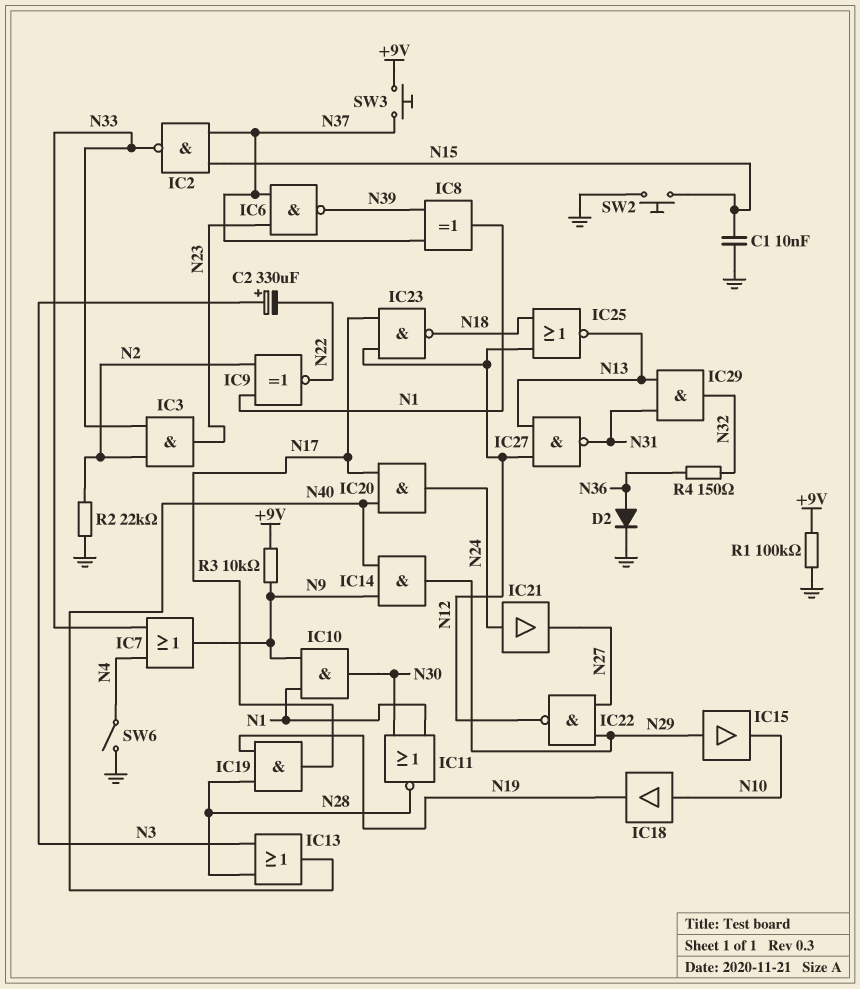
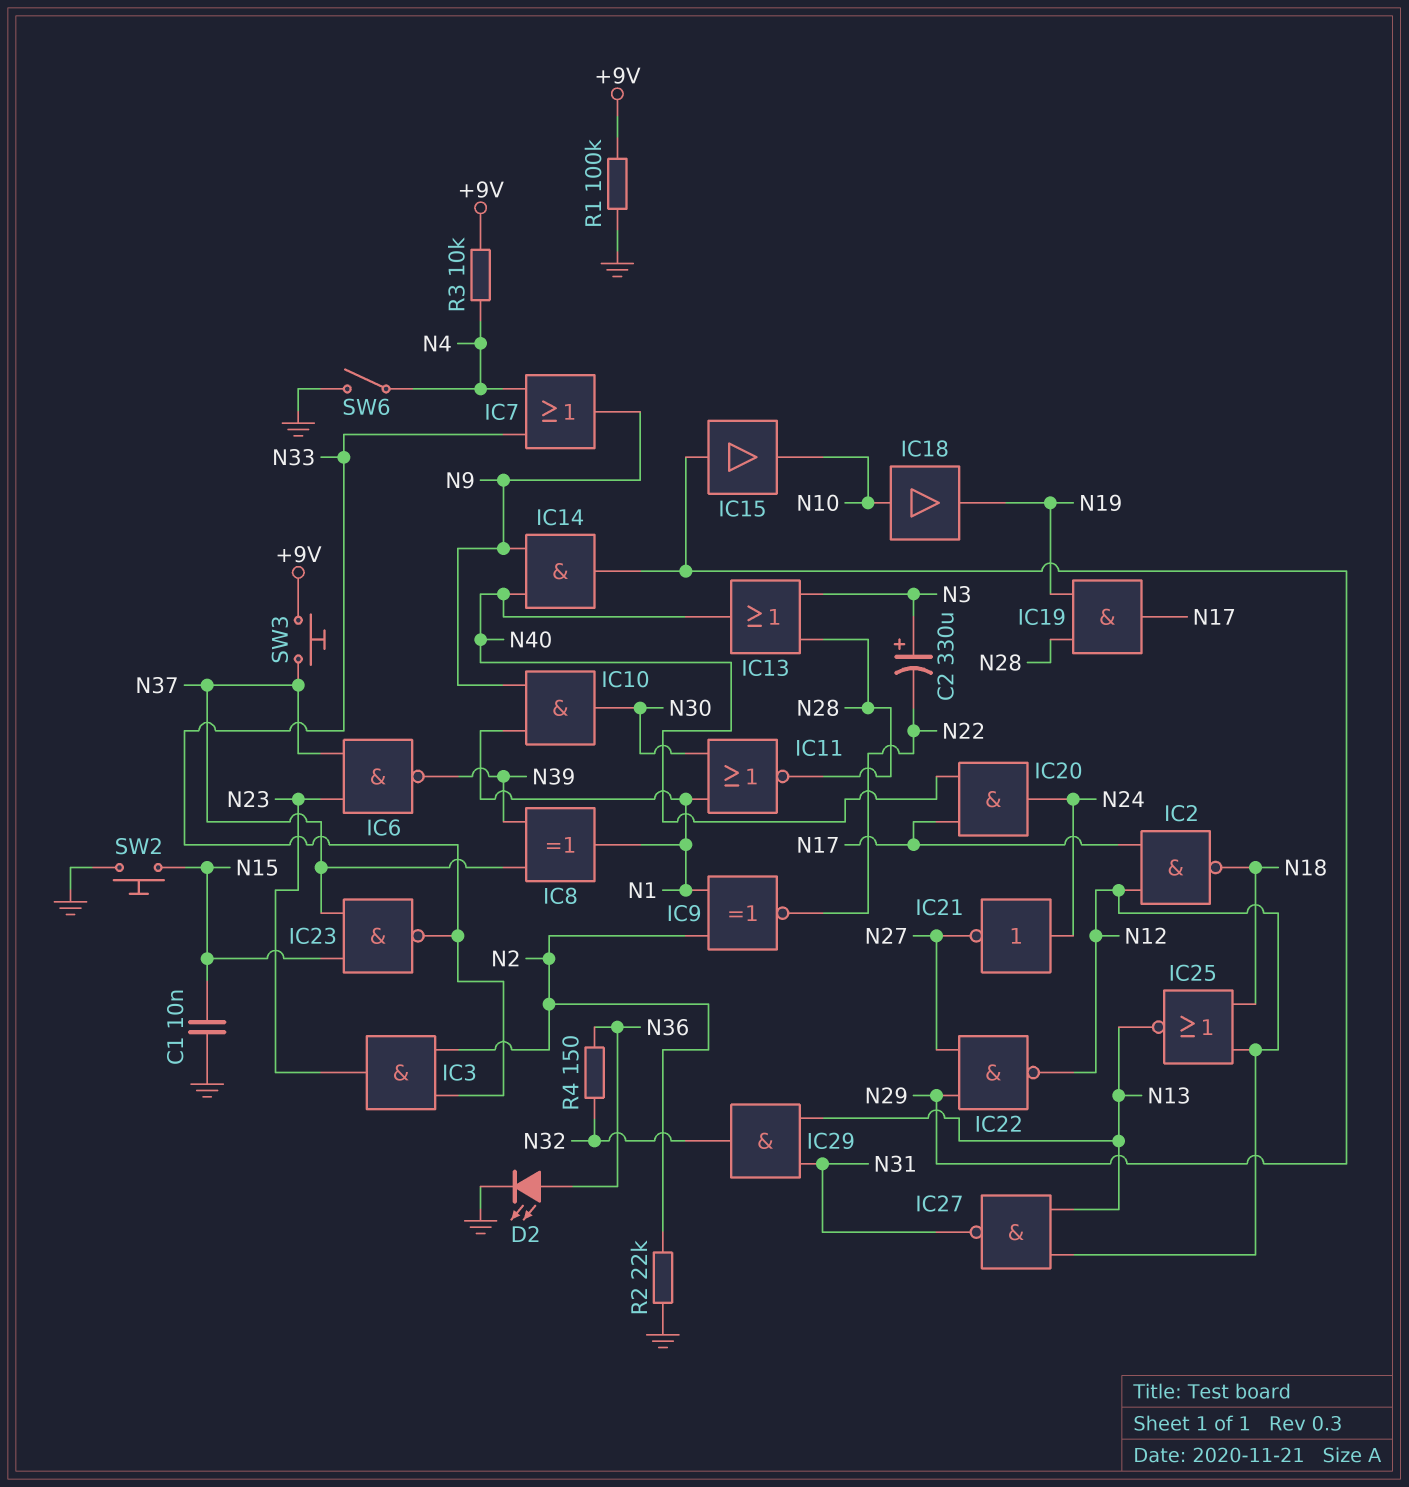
D2: diode (A N36, K GND) -> LED (A N36, K GND)
IC2: NAND (in N15, in N37, out N33) -> NAND (in N12, in N17, out N18)
IC21: buffer (in N24, out N27) -> NOT (in N24, out N27)
IC23: NAND (in N12, in N17, out N18) -> NAND (in N15, in N37, out N33)
R3: 10k (+9V, N9) -> 10k (+9V, N4)

